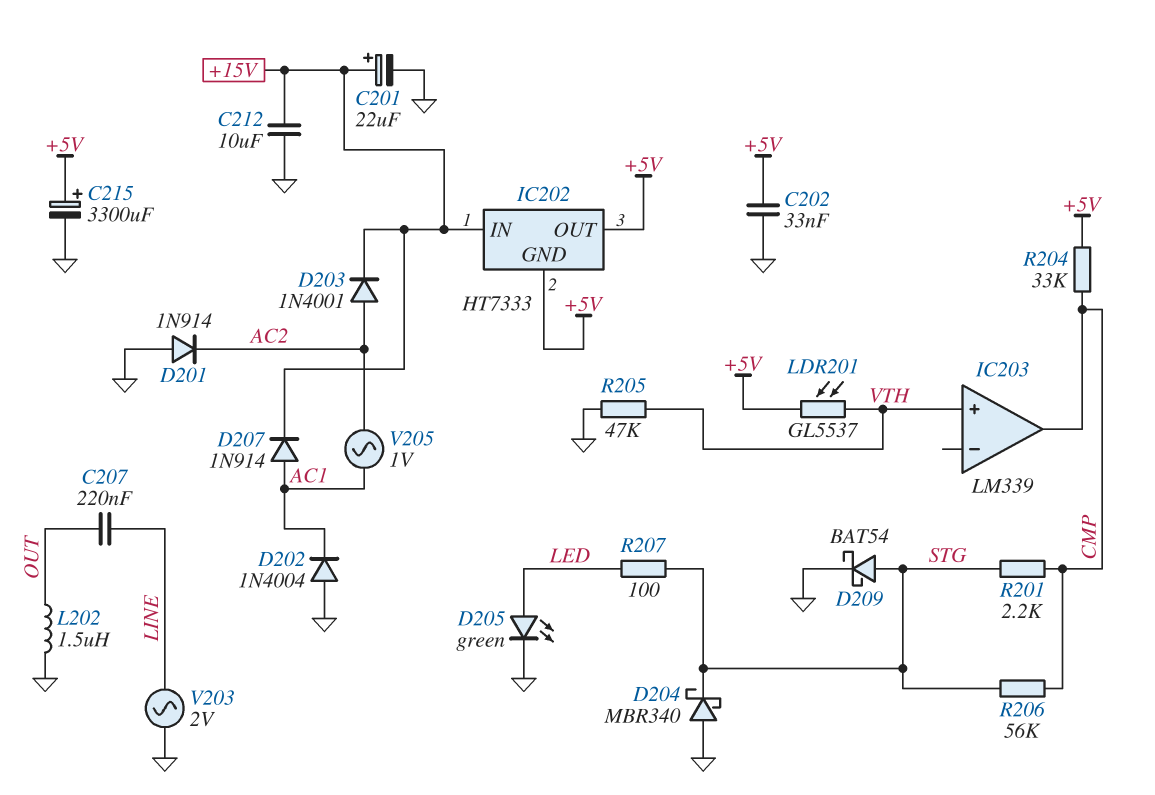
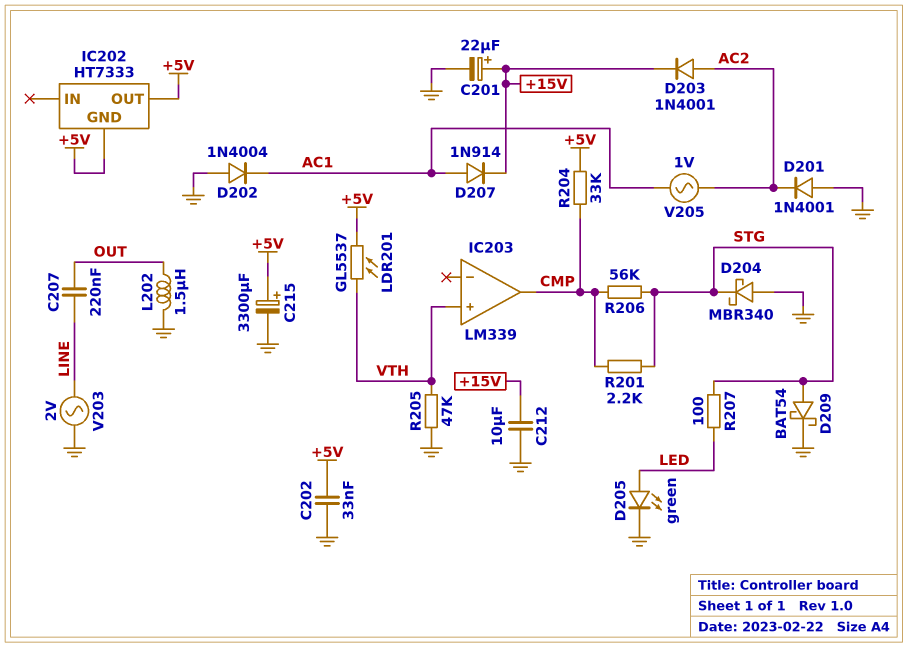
D201: diode 1N914 (A GND, K AC2) -> diode 1N4001 (A GND, K AC2)
IC202 pin IN: +15V -> none

